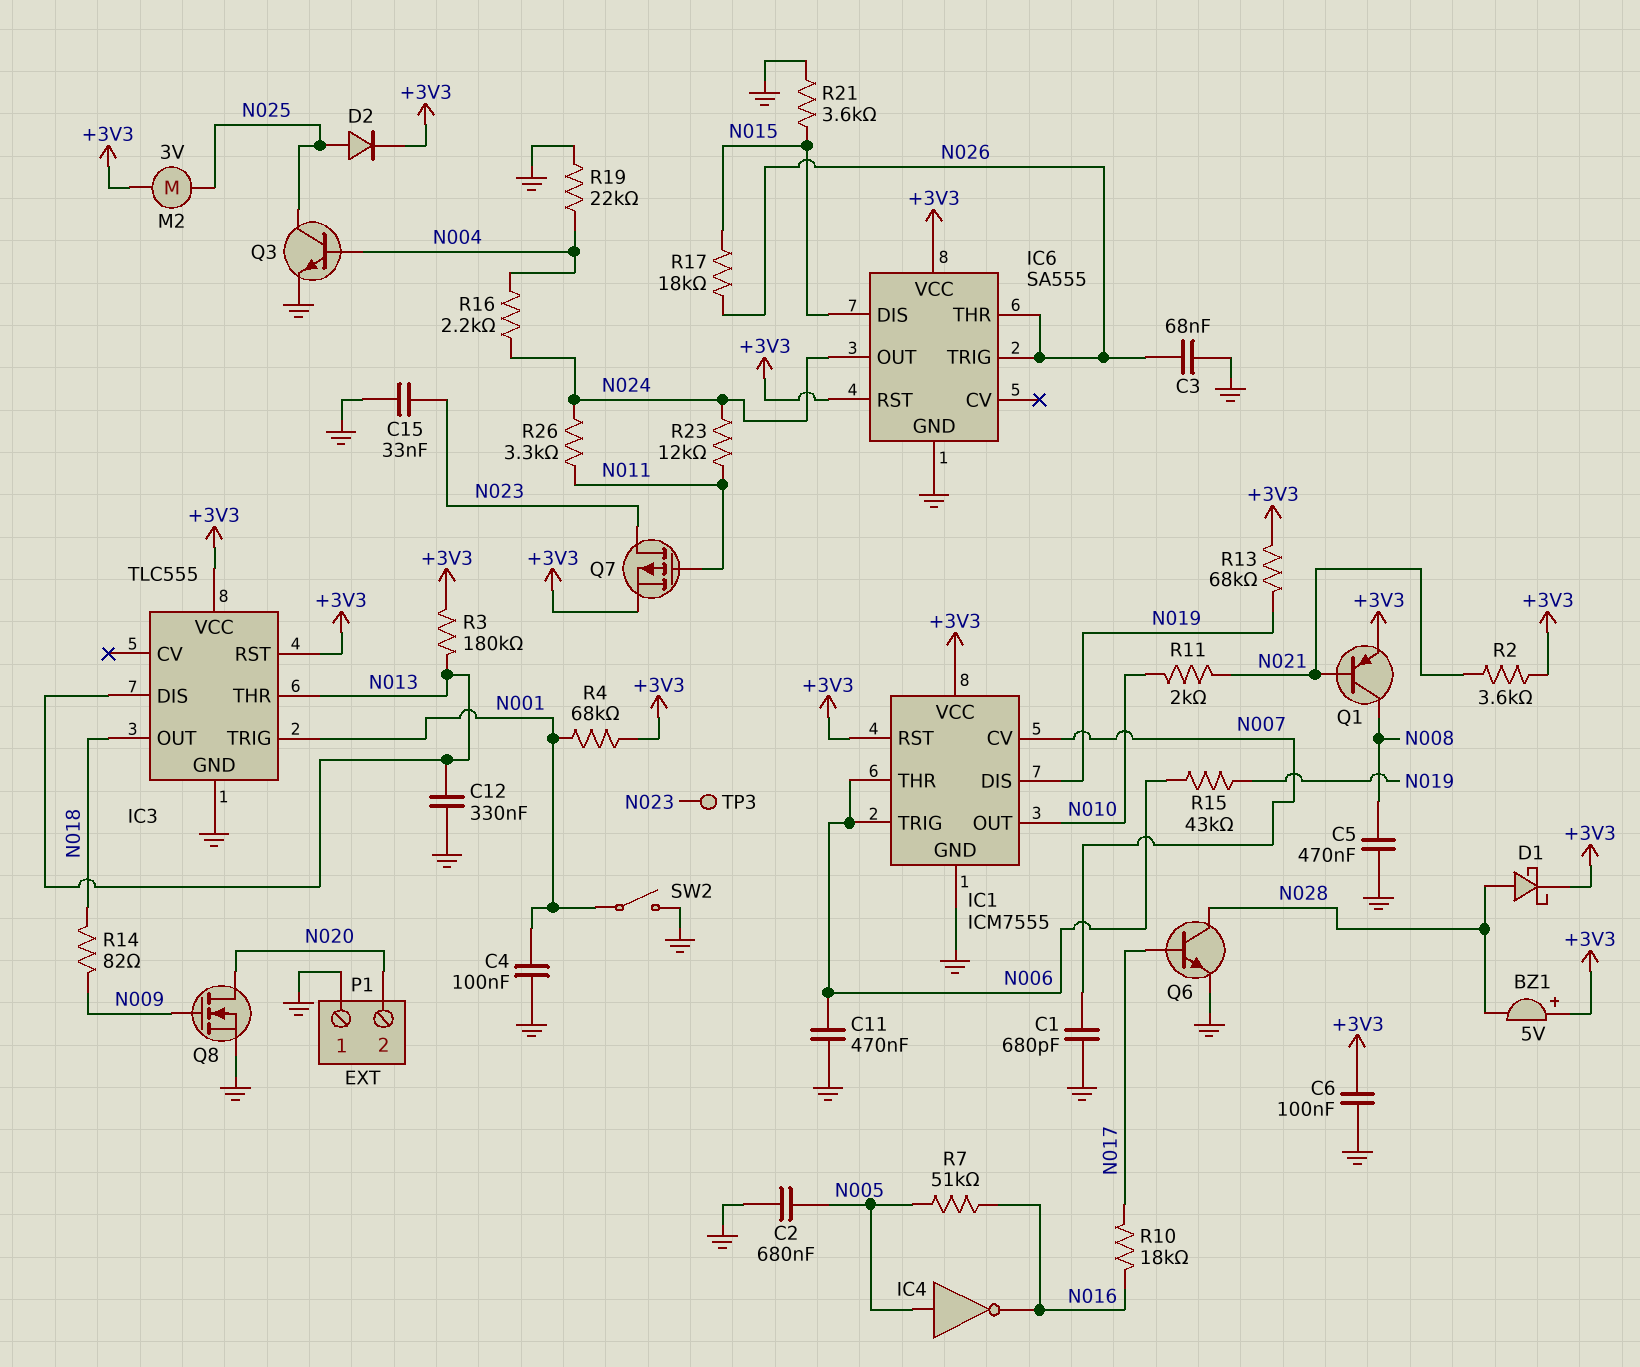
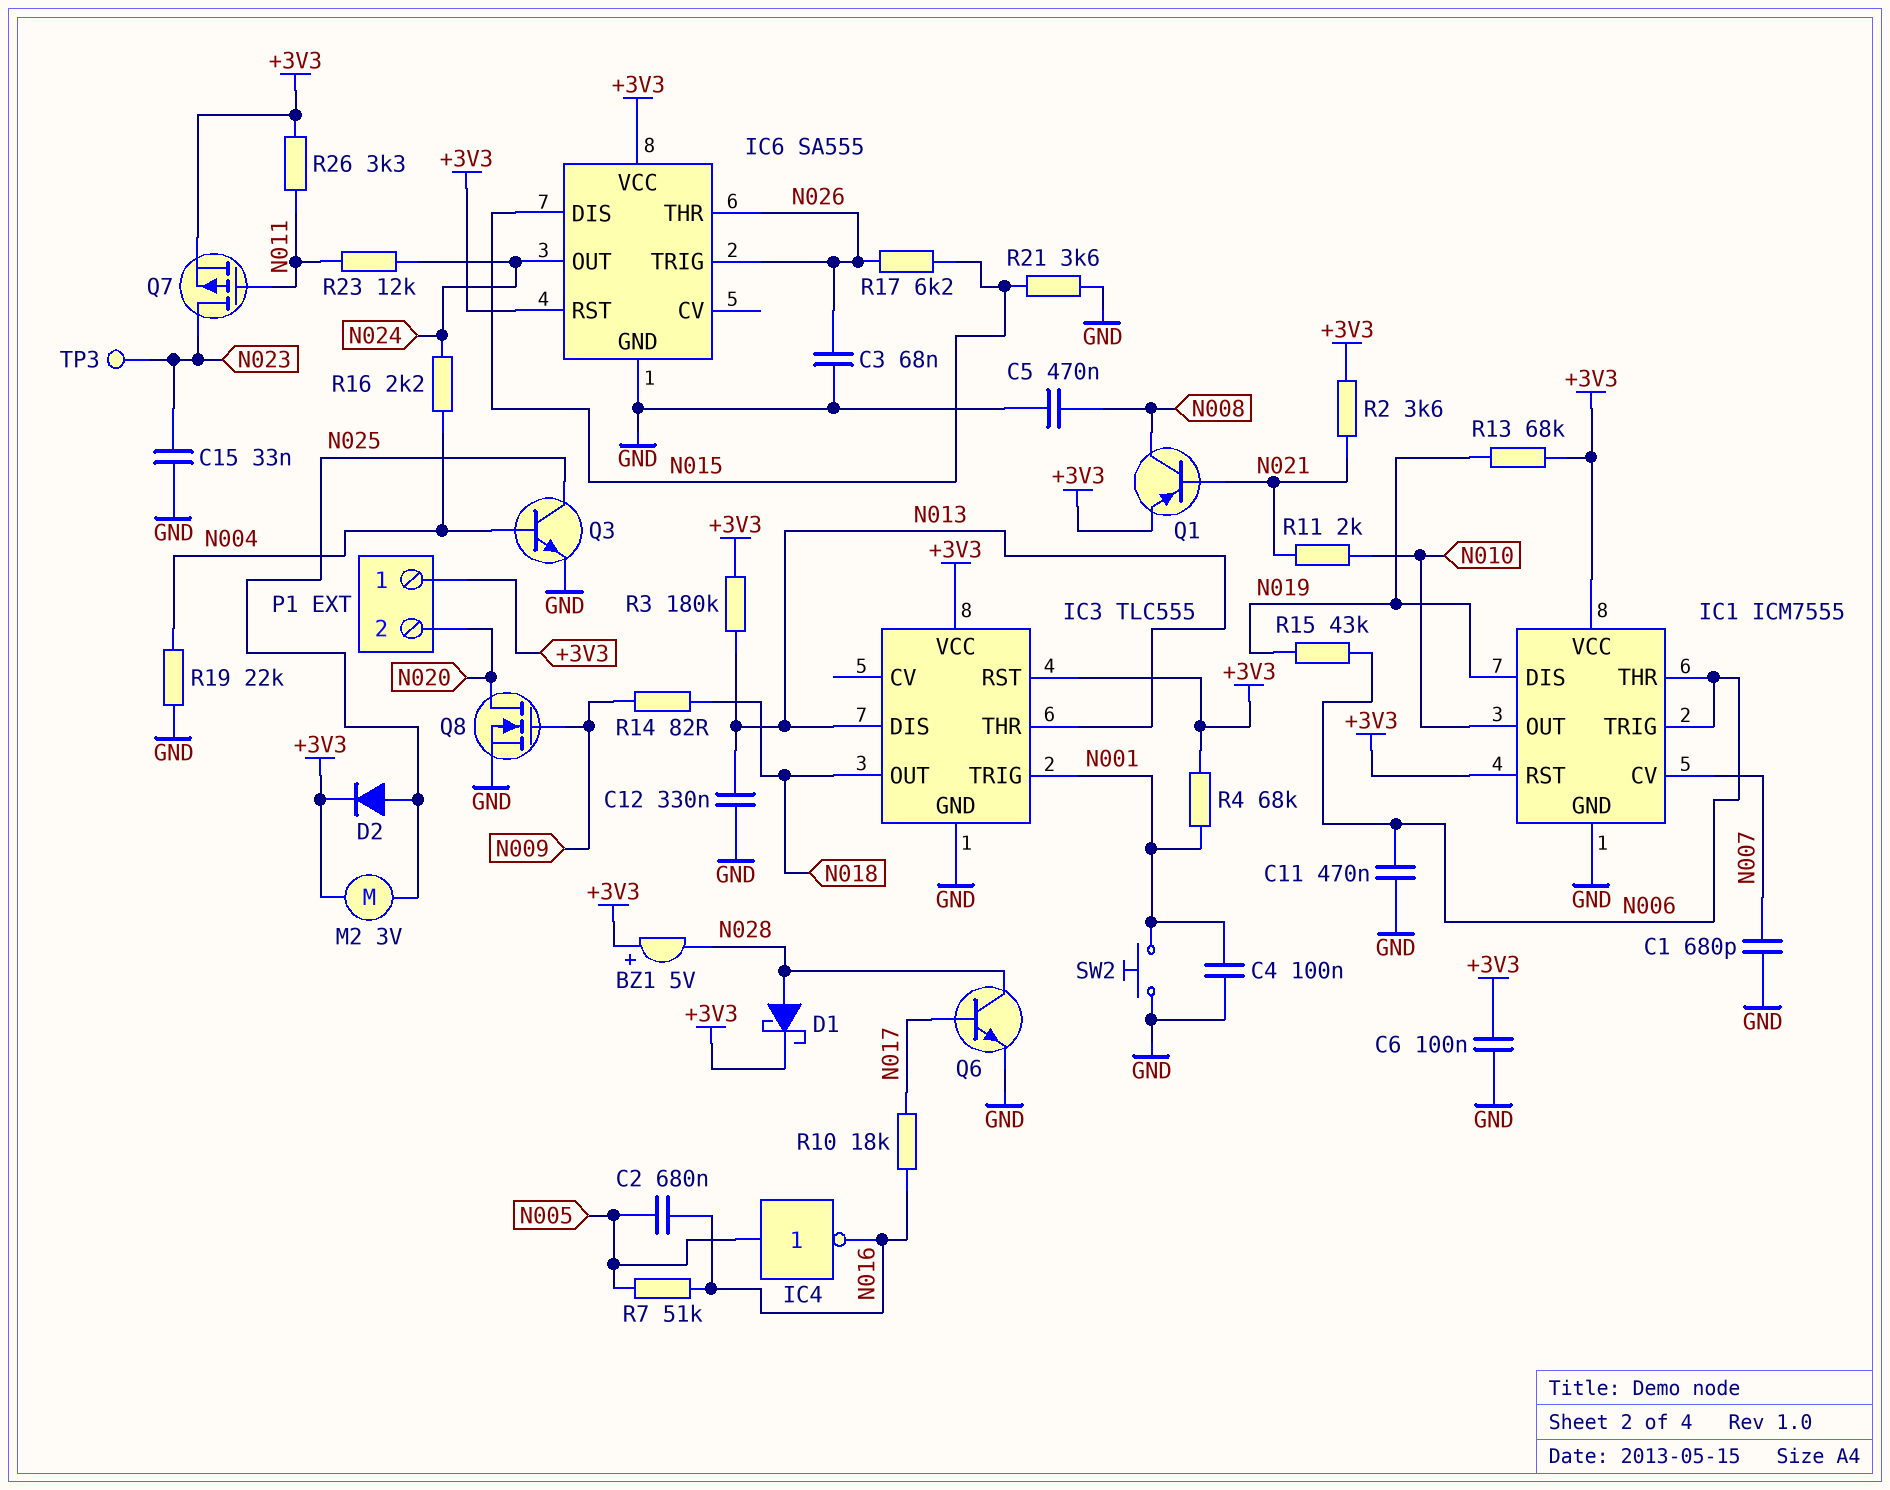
C2: 680nF (GND, N005) -> 680nF (N005, N016)
P1 pin 1: GND -> +3V3
R17: 18k (N015, N026) -> 6.2k (N015, N026)
R26: 3.3k (N011, N024) -> 3.3k (+3V3, N011)
SW2: switch (GND, N001) -> button (GND, N001)

